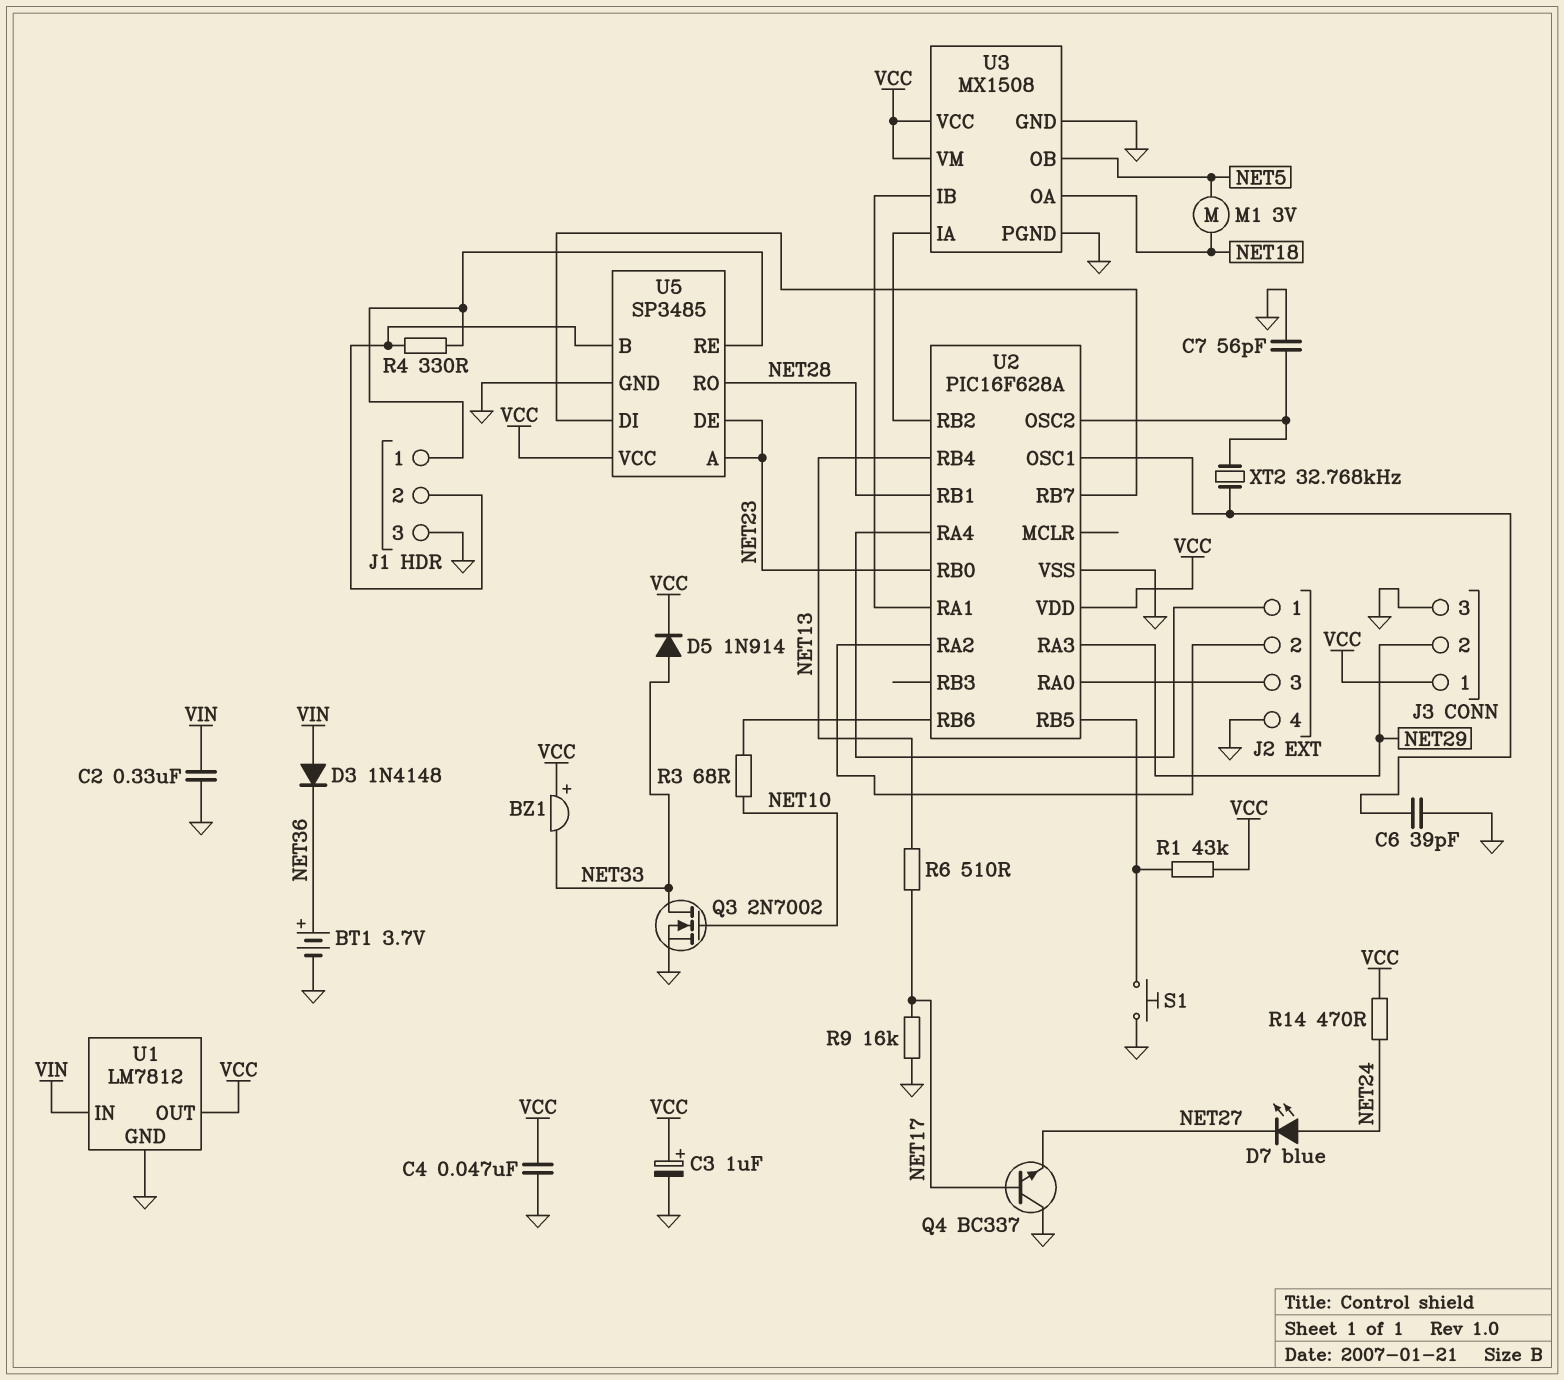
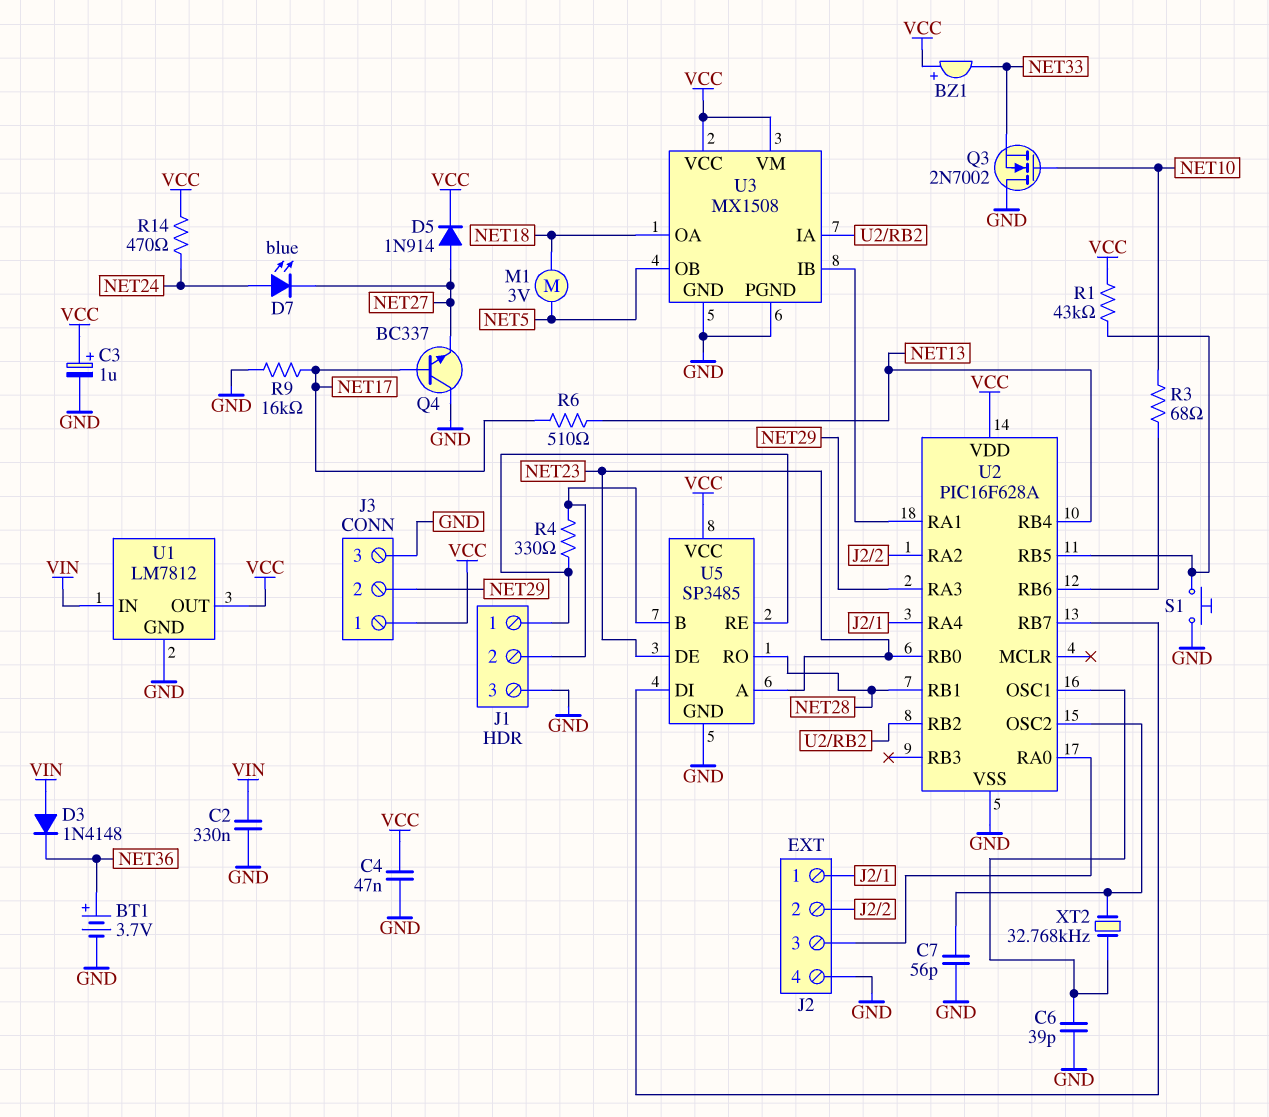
D5: diode 1N914 (A NET33, K VCC) -> diode 1N914 (A NET27, K VCC)
Q3: NMOS 2N7002 (G NET10, D NET33, S GND) -> NMOS 2N7002 (G NET10, D GND, S NET33)

